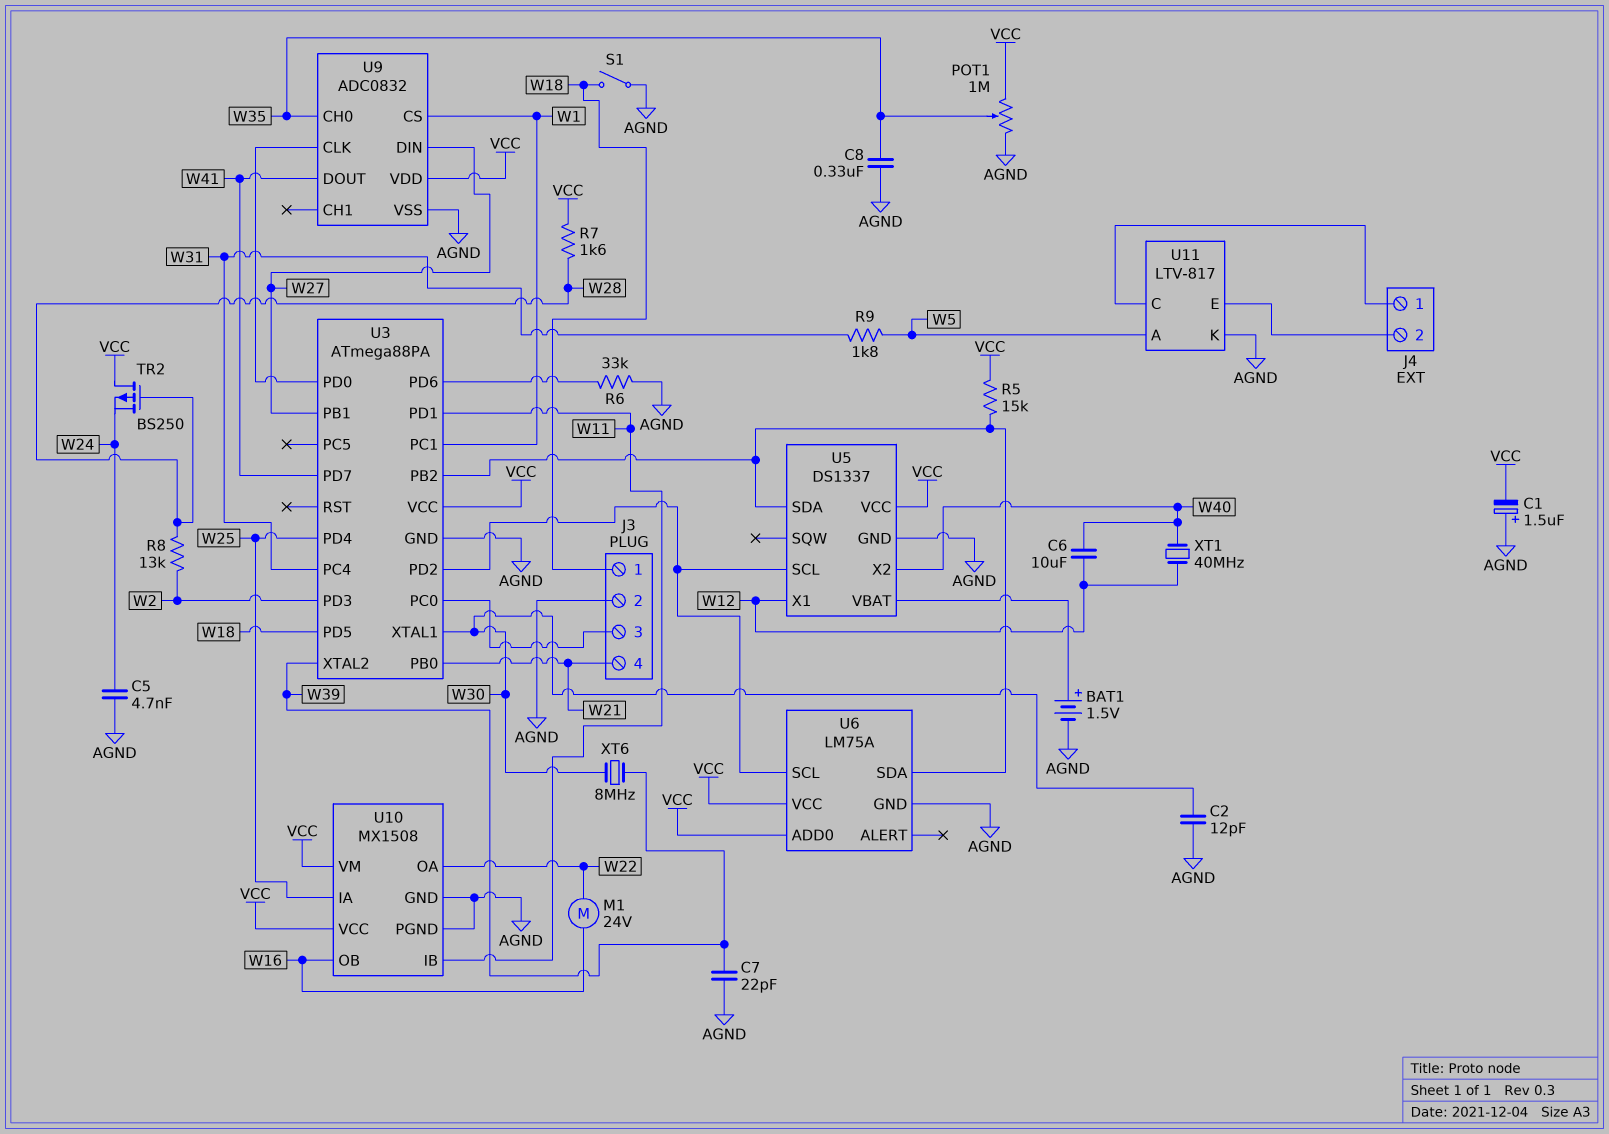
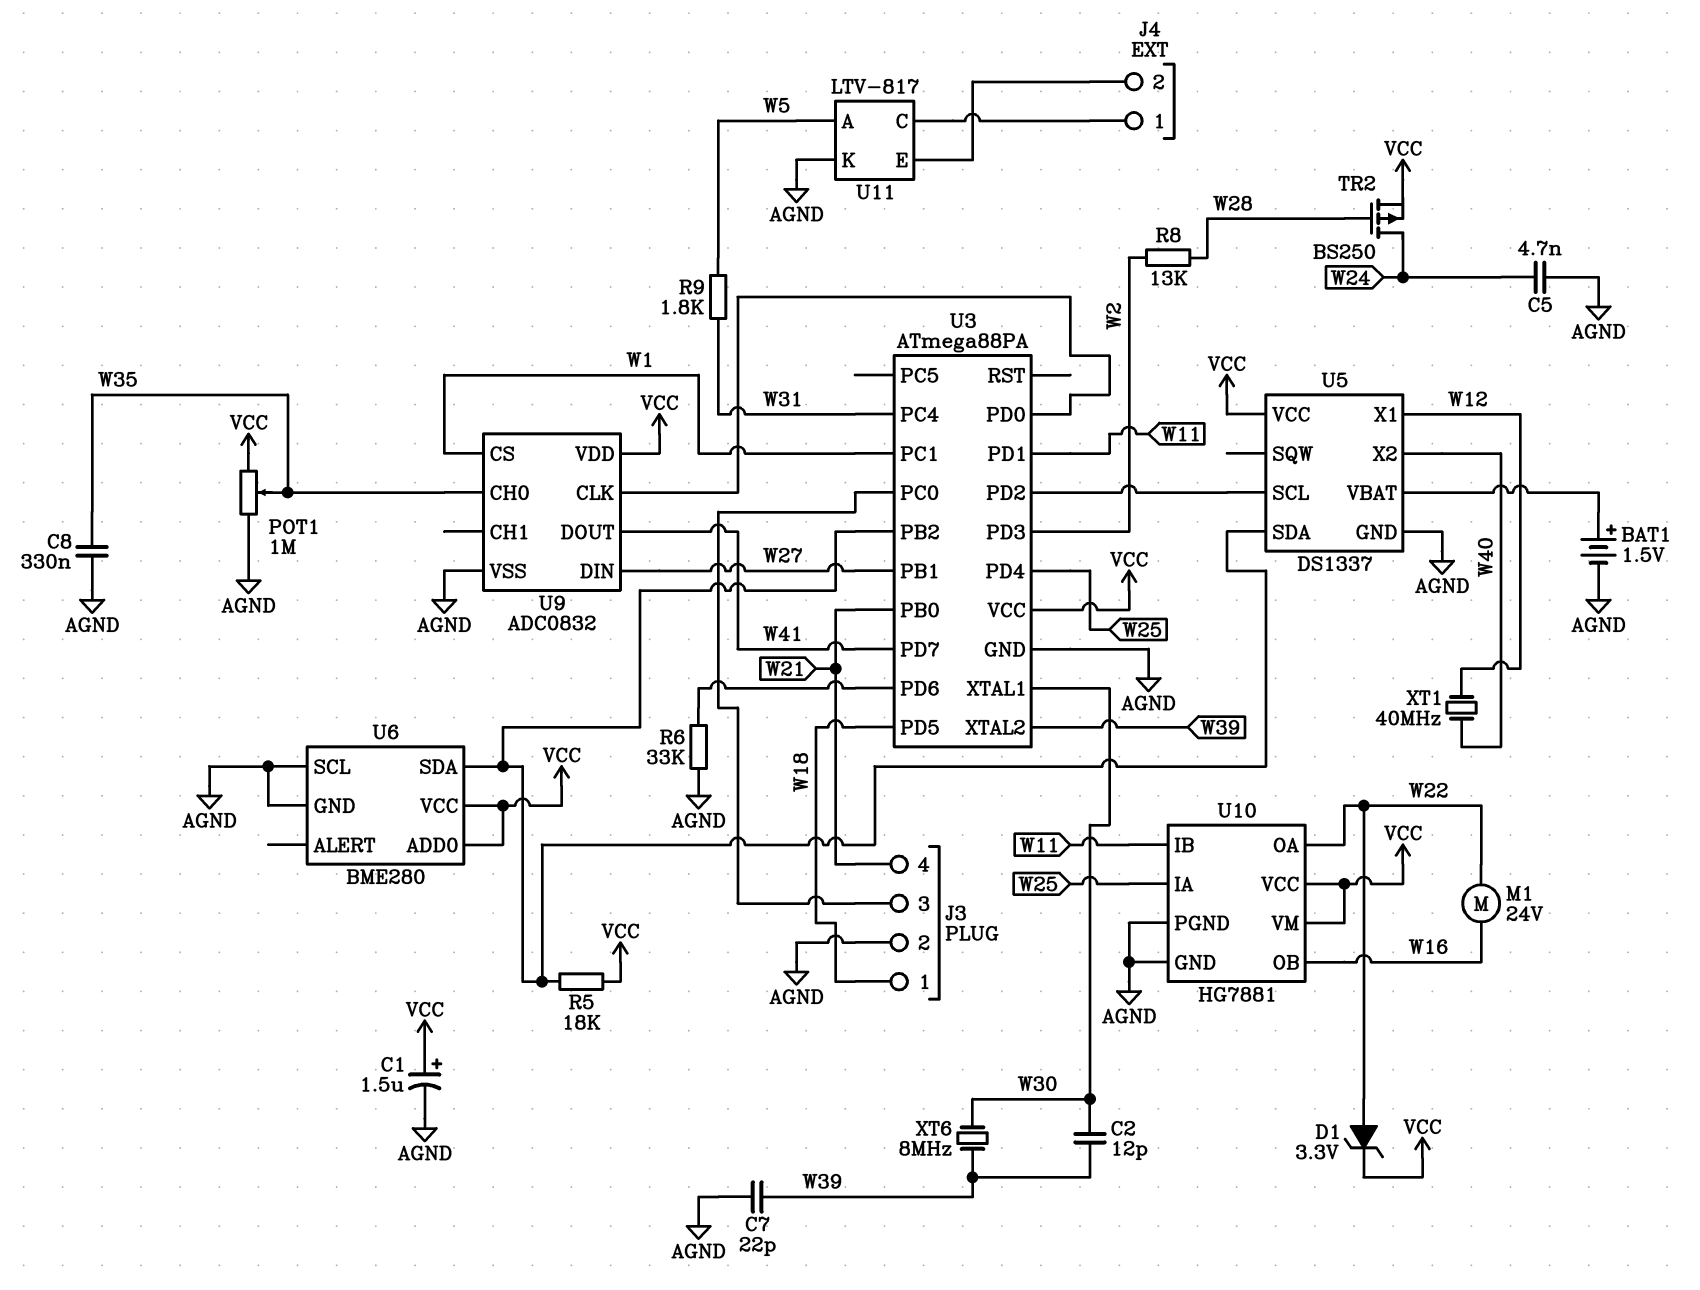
C1: 1.5uF (plus AGND, minus VCC) -> 1.5uF (plus VCC, minus AGND)
C2: 12pF (AGND, W30) -> 12pF (W30, W39)
C6: 10uF (W12, W40) -> none
D1: none -> zener 3.3V (A W22, K VCC)
R5: 15k (U3/PB2, VCC) -> 18k (U3/PB2, VCC)
R7: 1.6k (VCC, W28) -> none
S1: switch (AGND, W18) -> none
TR2: PMOS BS250 (G W28, D VCC, S W24) -> PMOS BS250 (G W28, D W24, S VCC)
U6: LM75A -> BME280
U6 pin SCL: U3/PD2 -> AGND
U10: MX1508 -> HG7881

